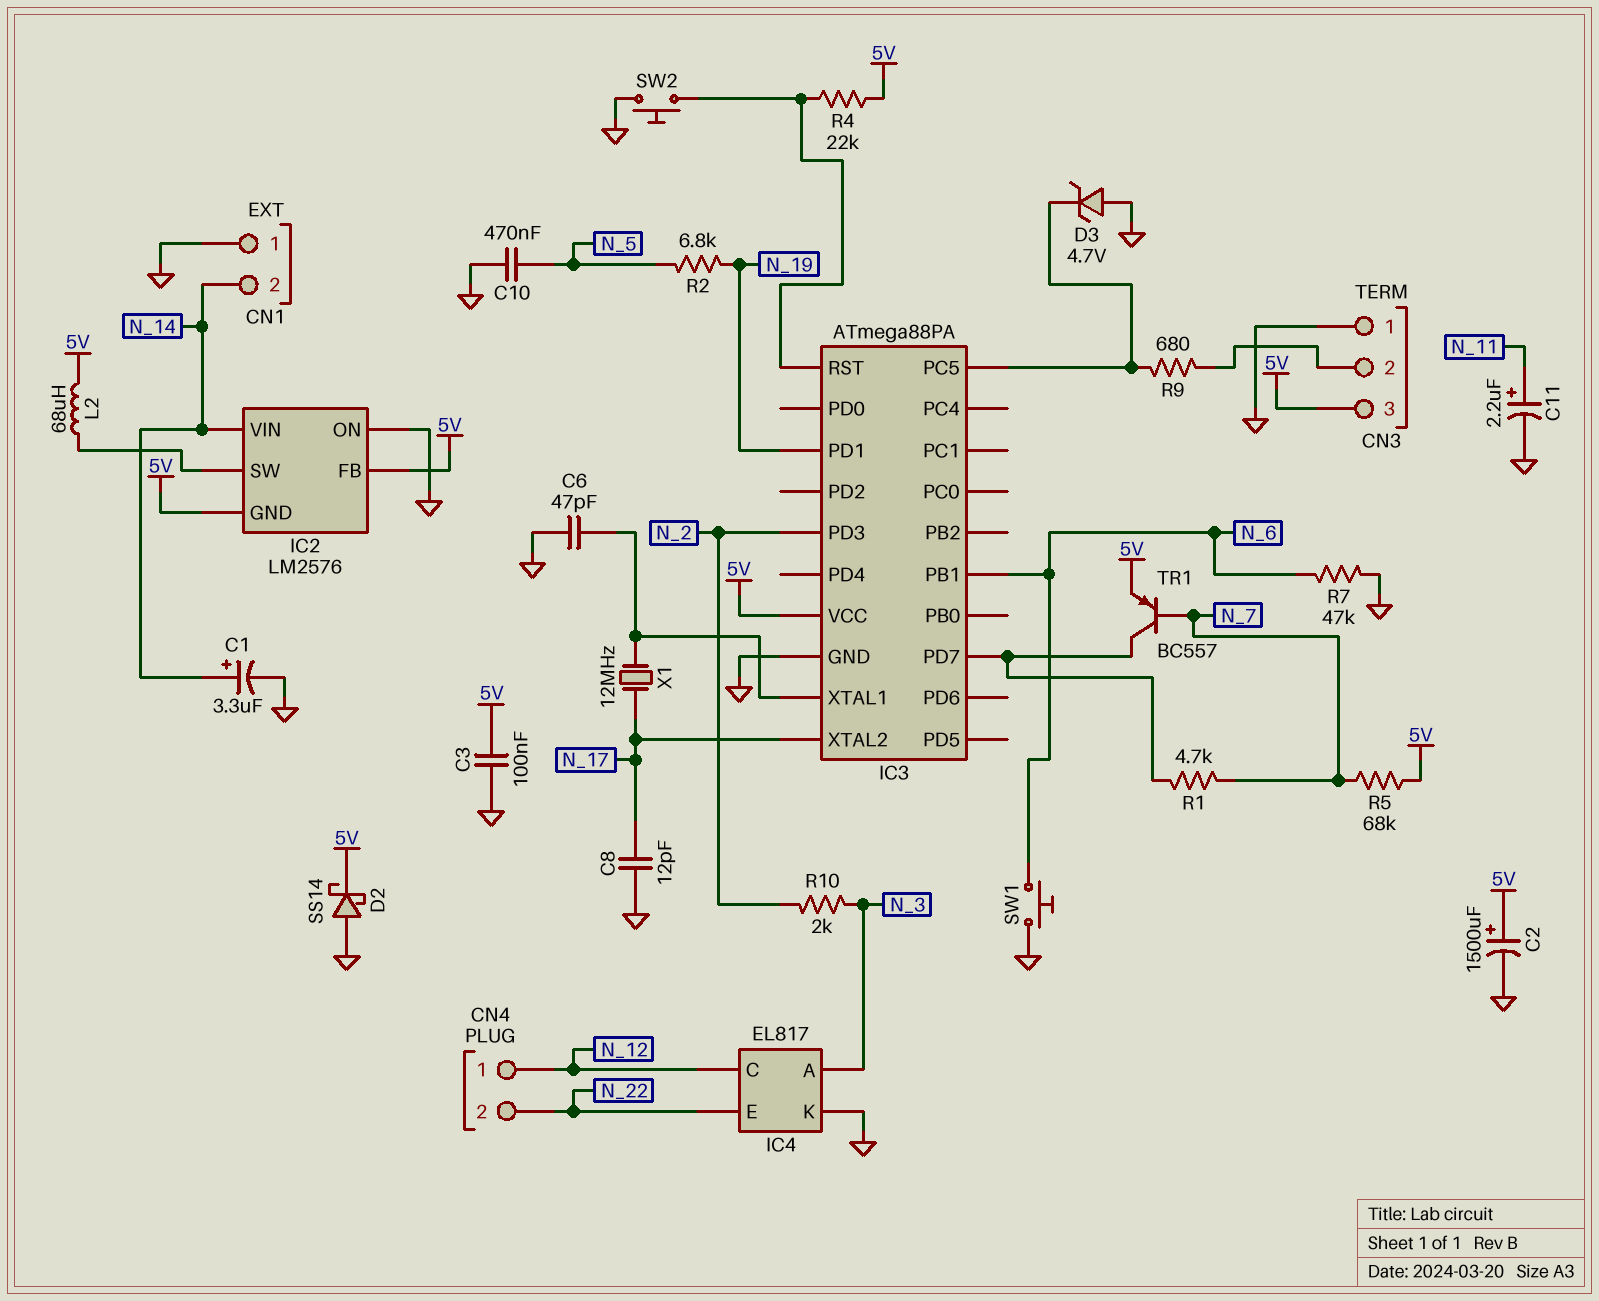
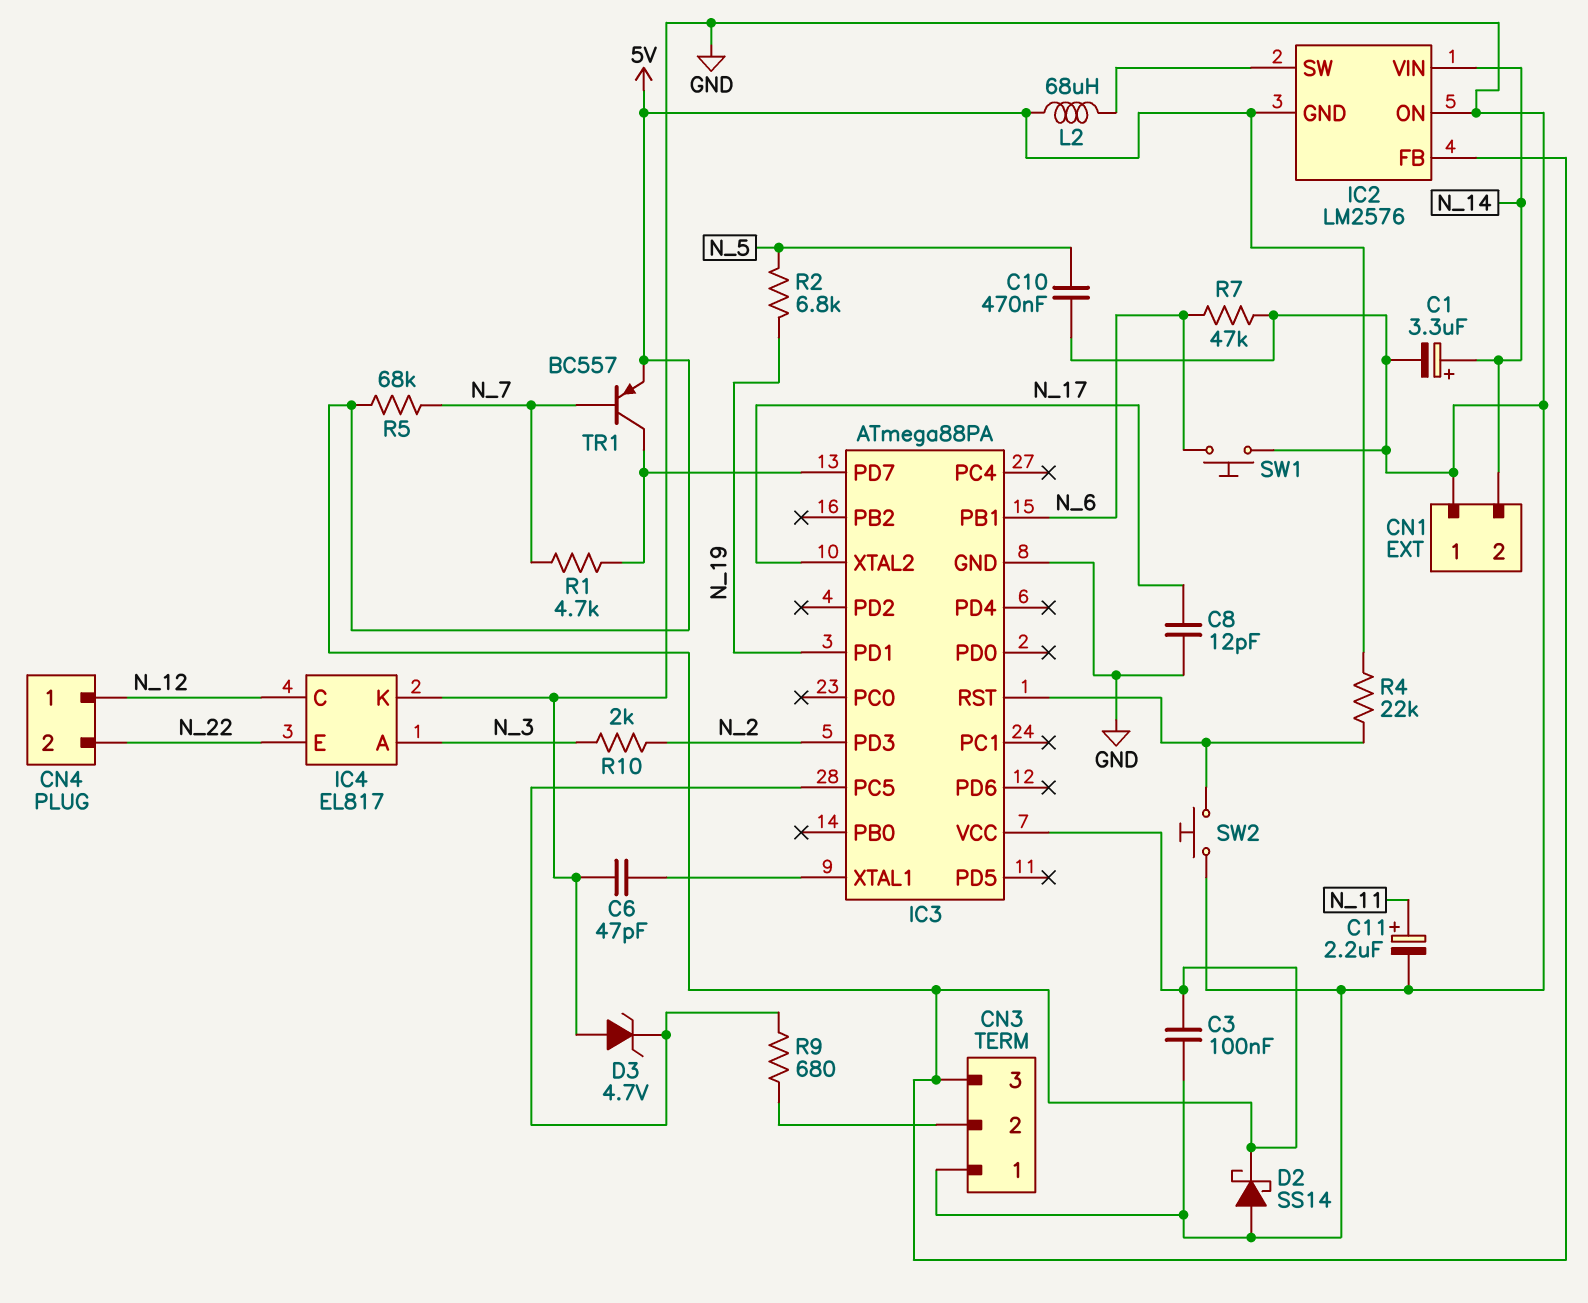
C2: 1500uF (plus 5V, minus GND) -> none
X1: 12MHz (IC3/XTAL1, N_17) -> none

